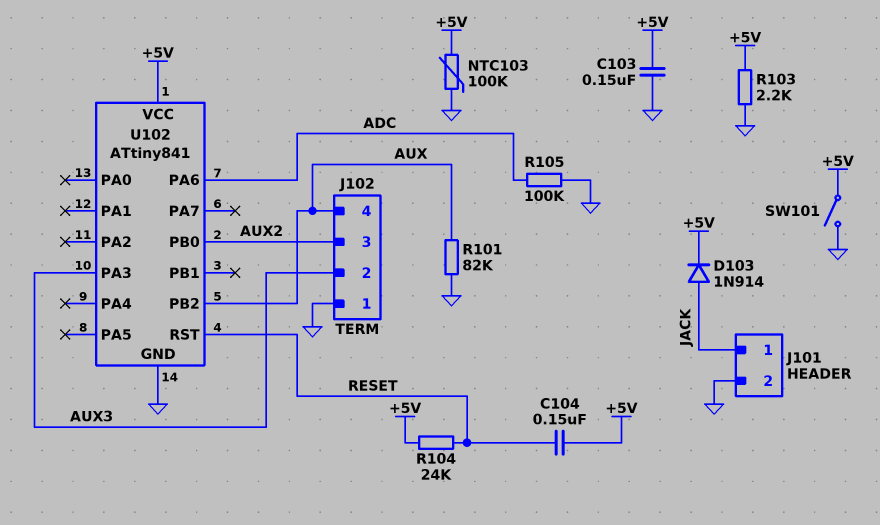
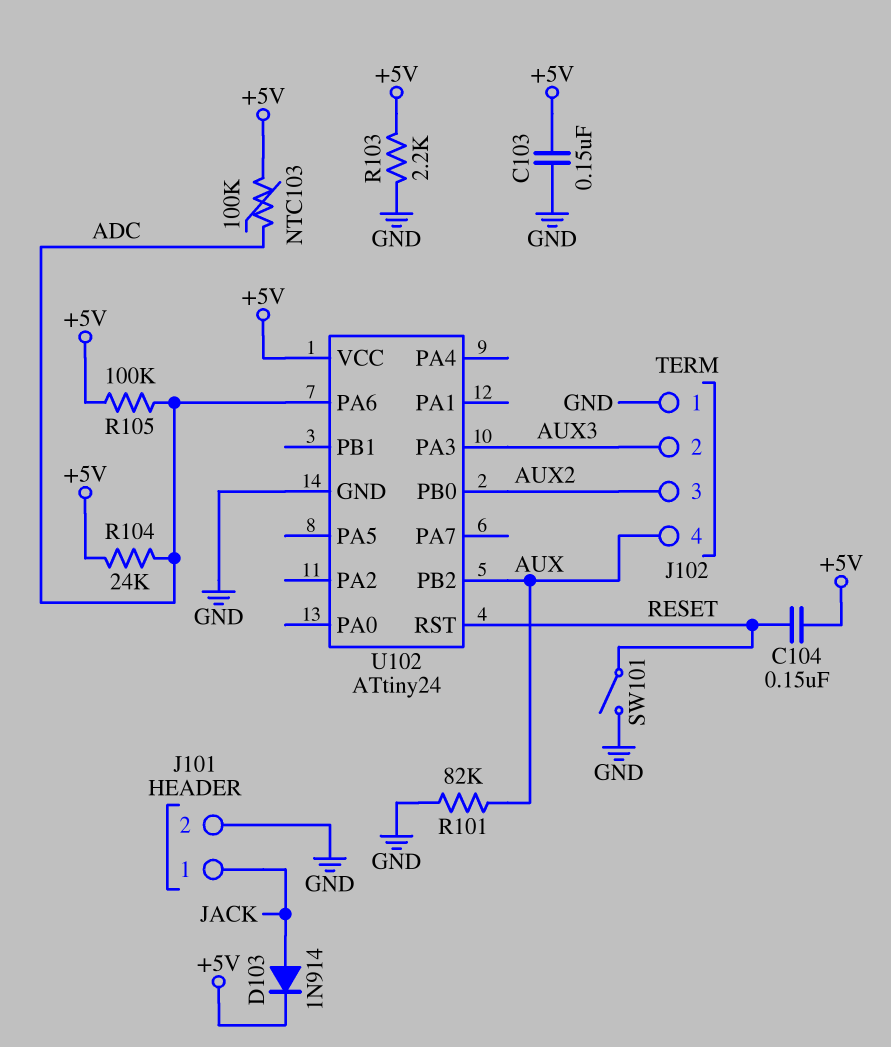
NTC103: 100k (+5V, GND) -> 100k (+5V, ADC)
R104: 24k (+5V, RESET) -> 24k (+5V, ADC)
R105: 100k (ADC, GND) -> 100k (+5V, ADC)
SW101: switch (+5V, GND) -> switch (GND, RESET)
U102: ATtiny841 -> ATtiny24

